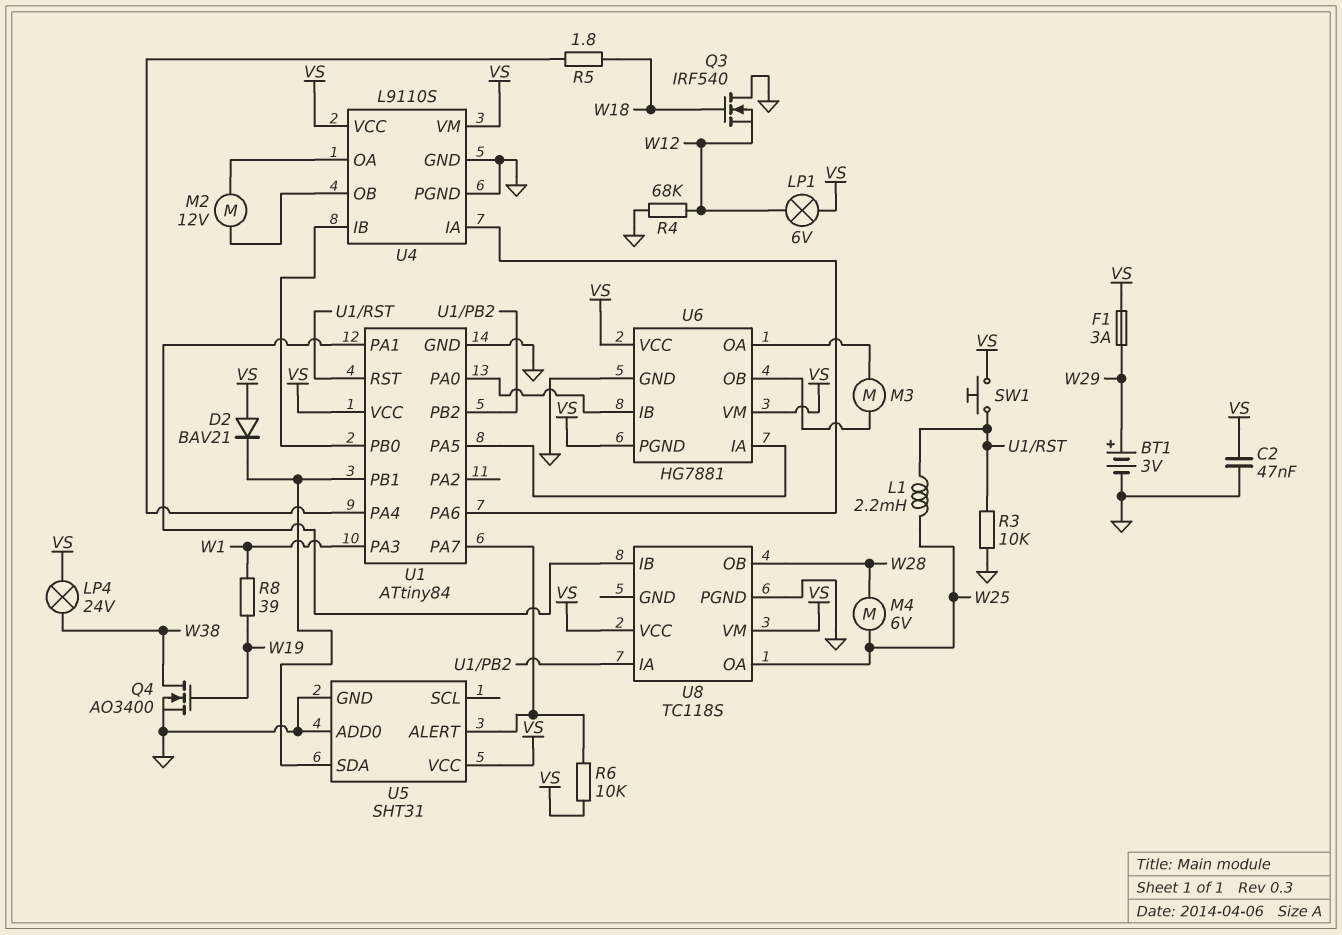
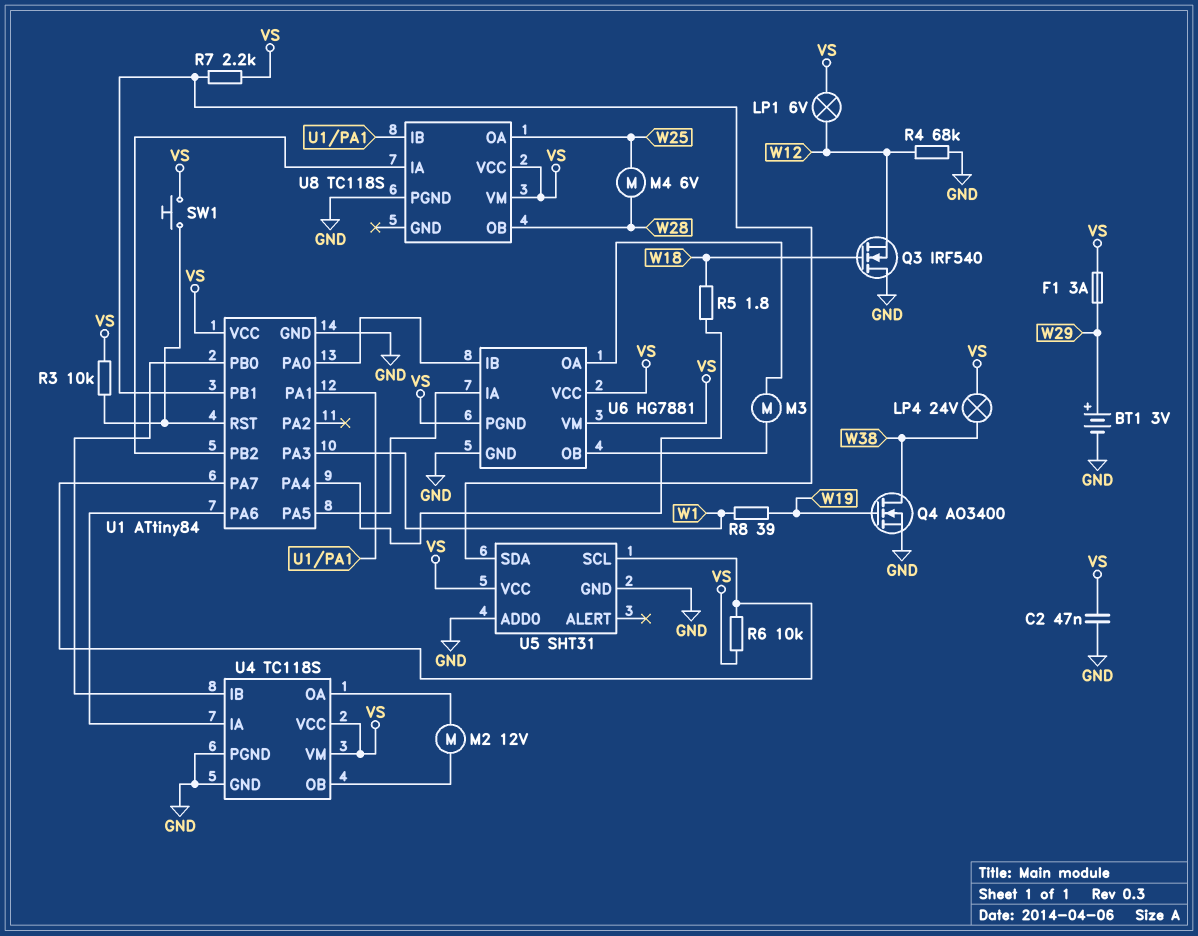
D2: diode BAV21 (A VS, K U1/PB1) -> none
L1: 2.2mH (U1/RST, W25) -> none
R3: 10k (GND, U1/RST) -> 10k (U1/RST, VS)
R7: none -> 2.2k (U1/PB1, VS)
U4: L9110S -> TC118S
U5 pin ALERT: U1/PA7 -> none
U5 pin SCL: none -> U1/PA7

